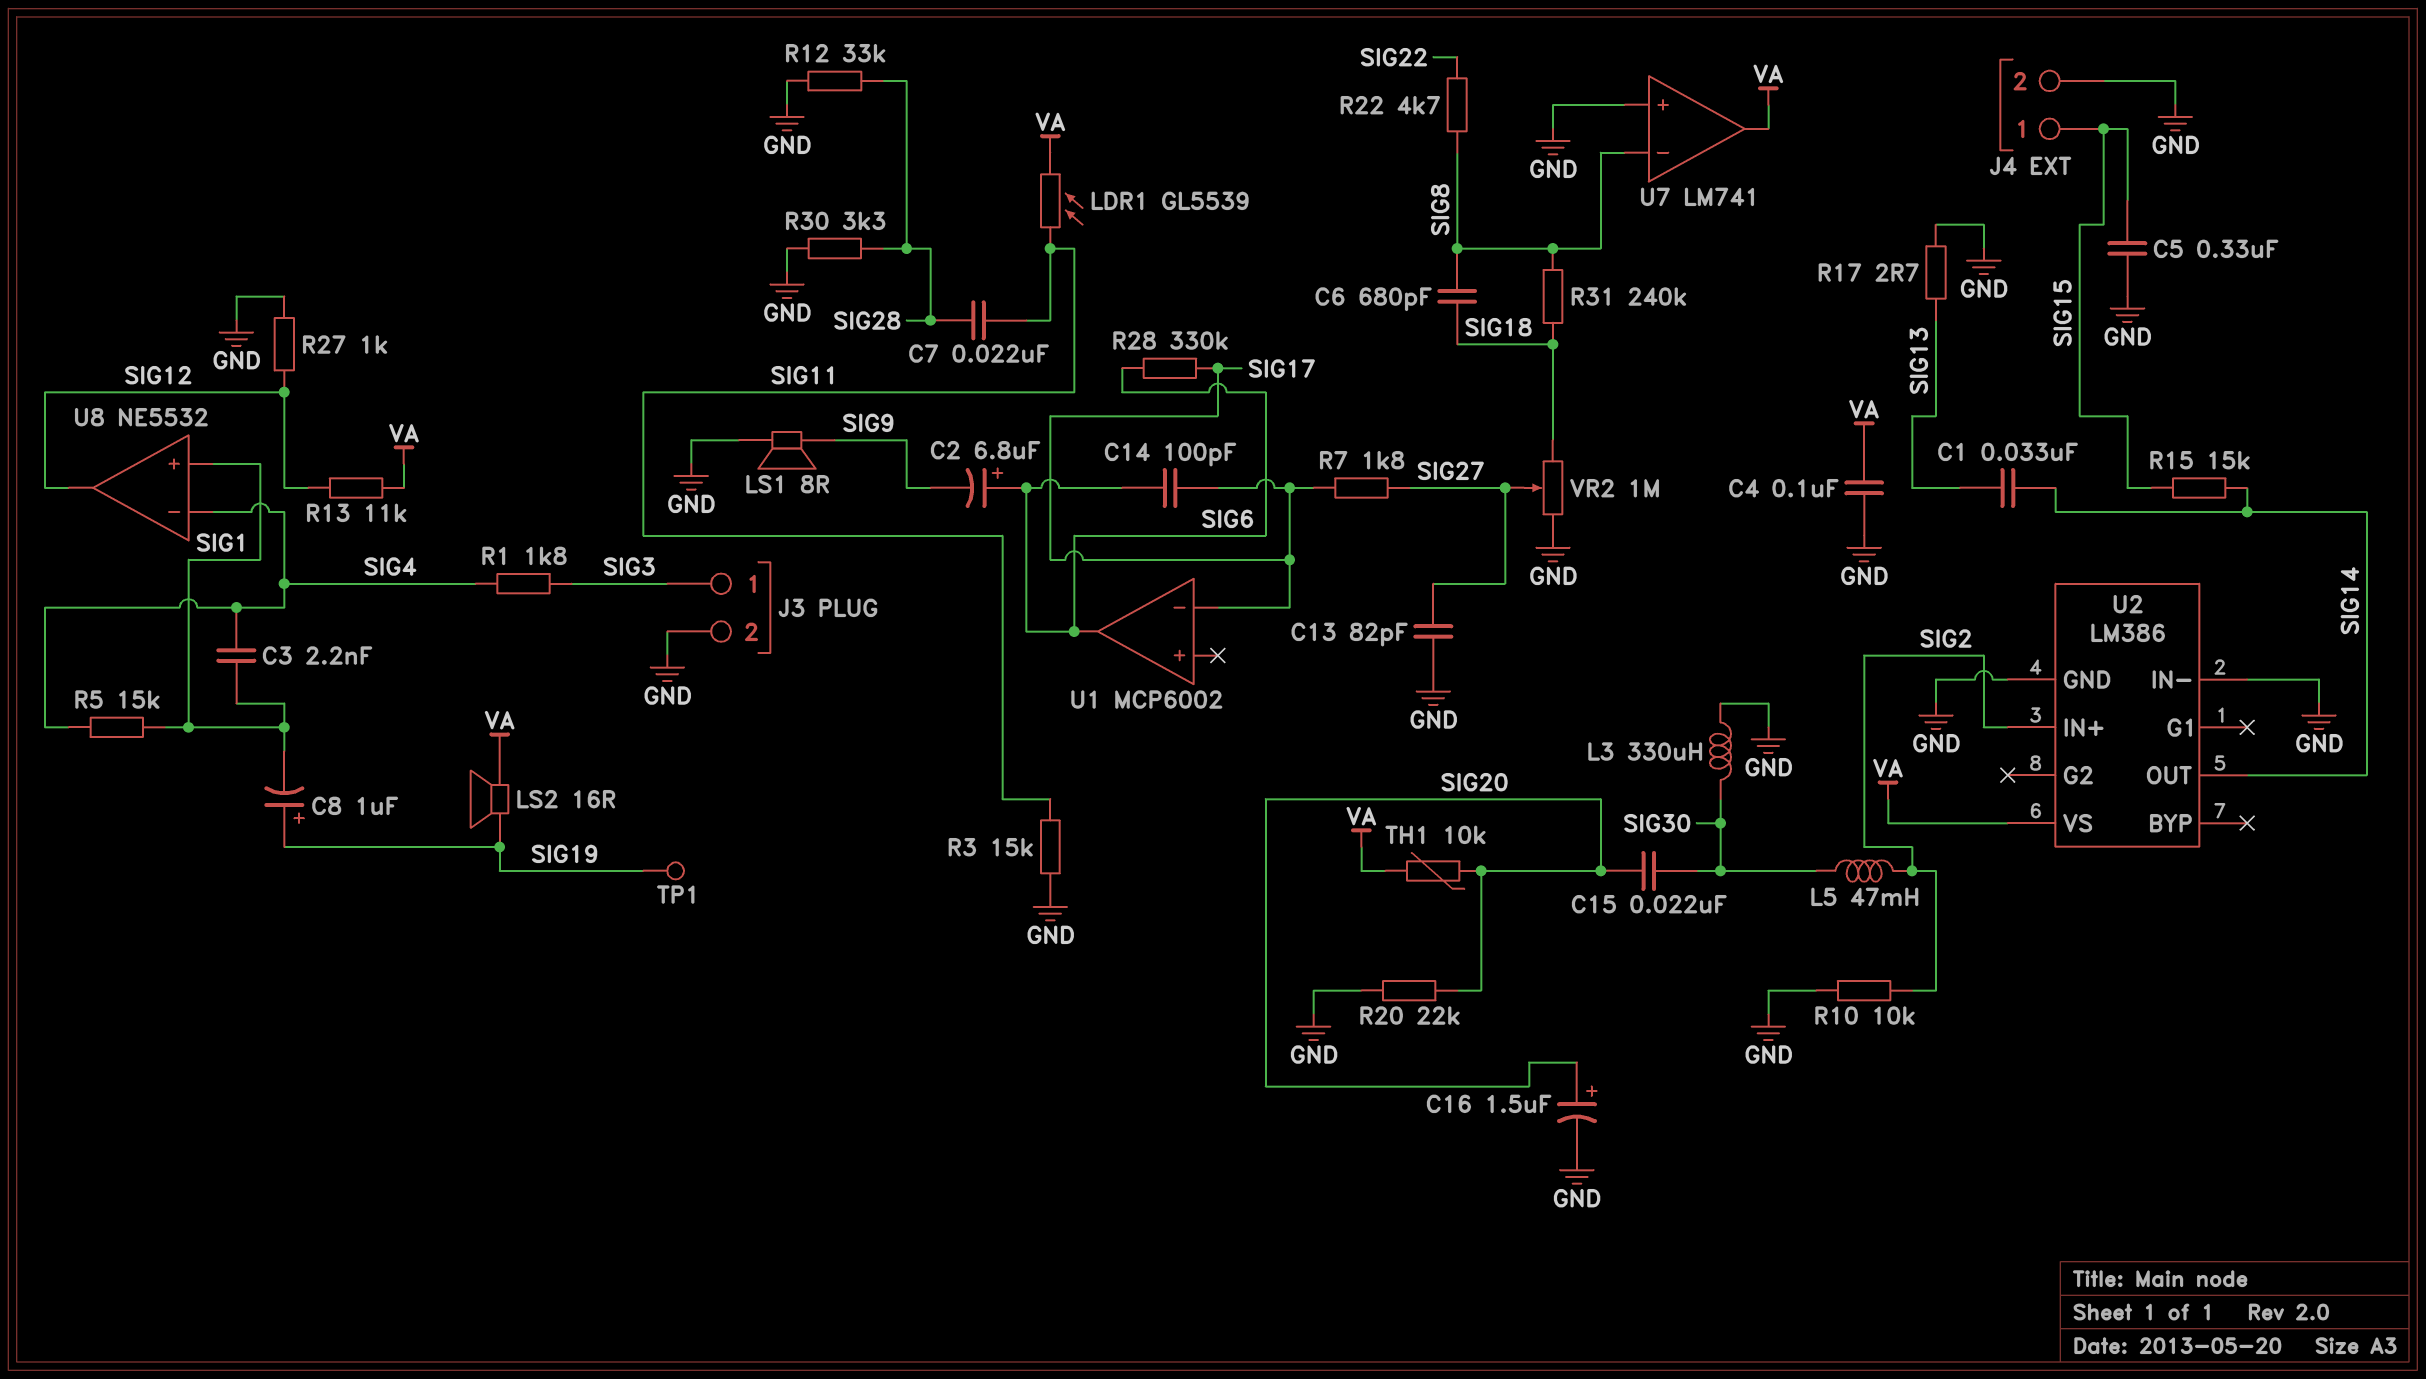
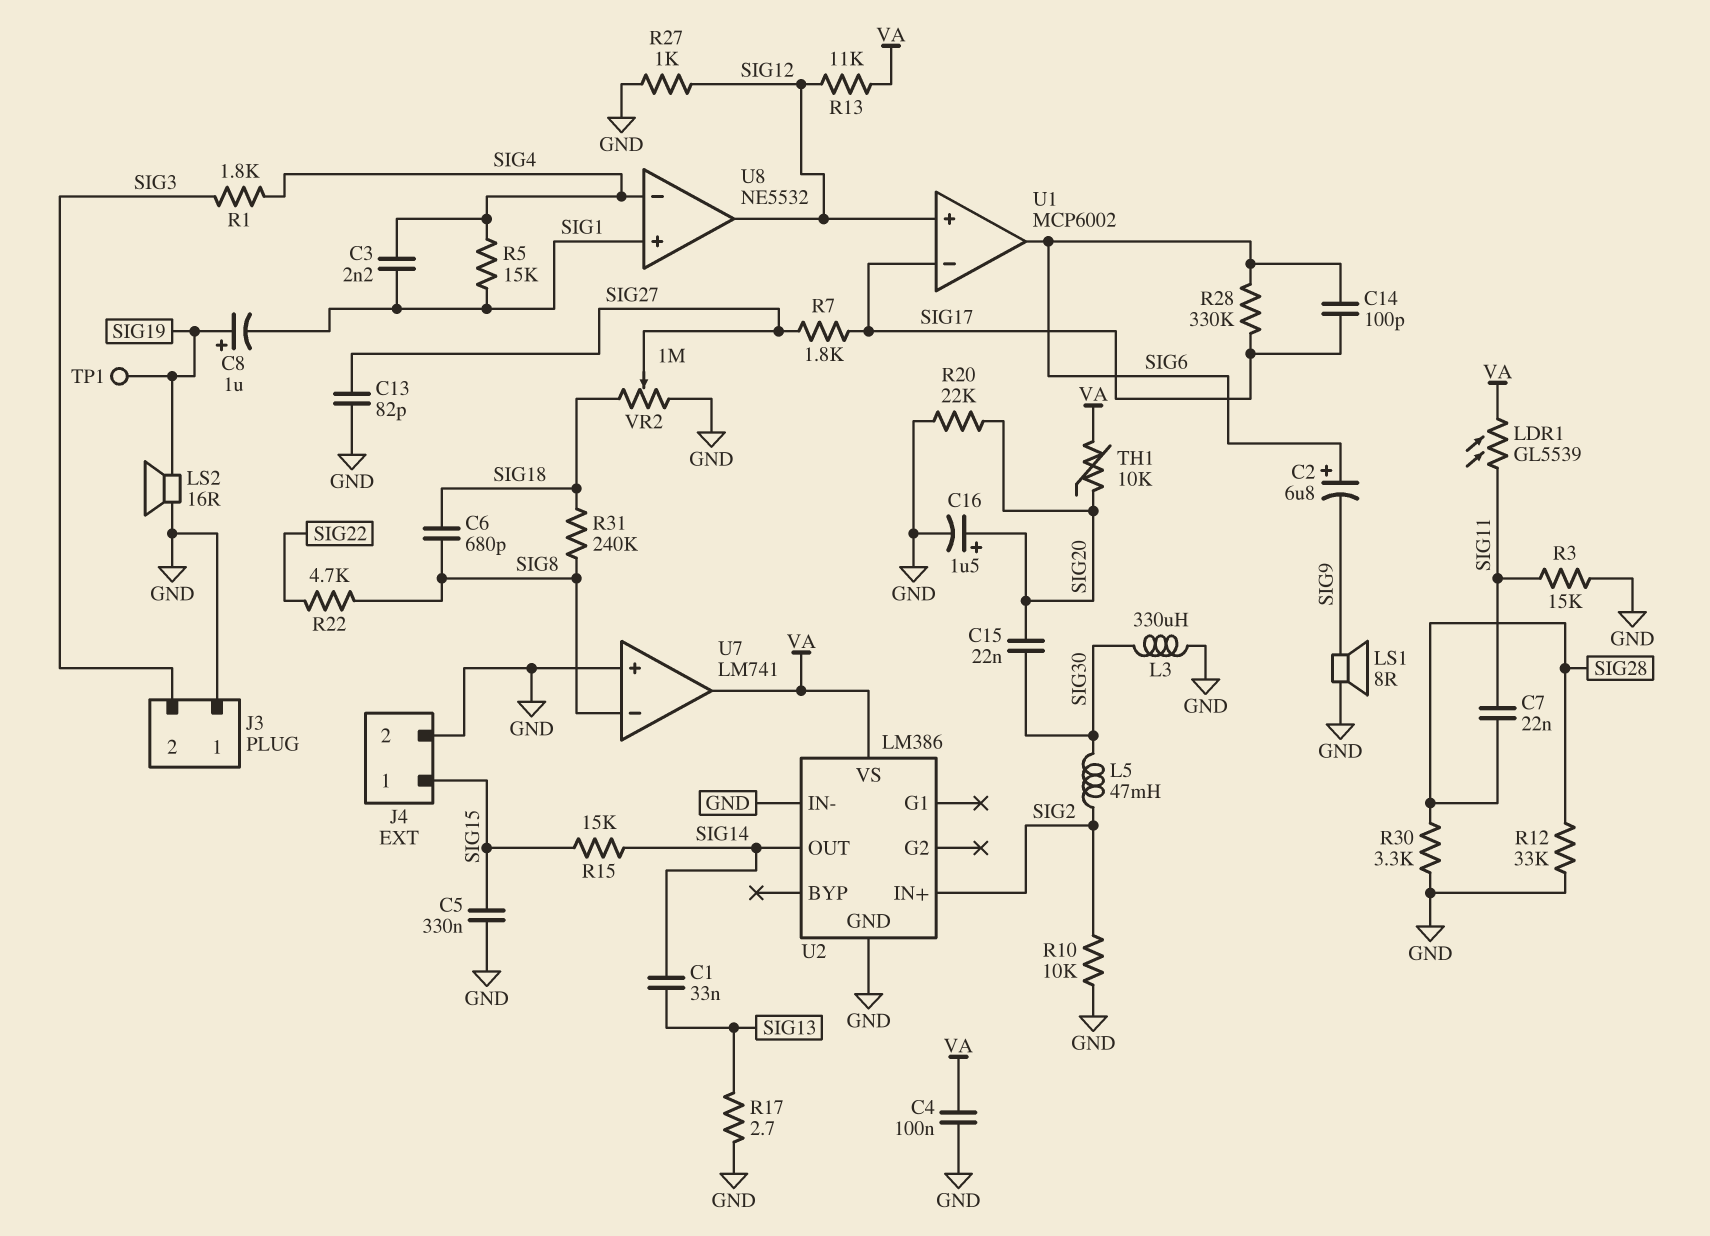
J3 pin 1: SIG3 -> GND
J3 pin 2: GND -> SIG3
LS2: speaker 16R (SIG19, VA) -> speaker 16R (GND, SIG19)
U1 pin in+: none -> SIG12

